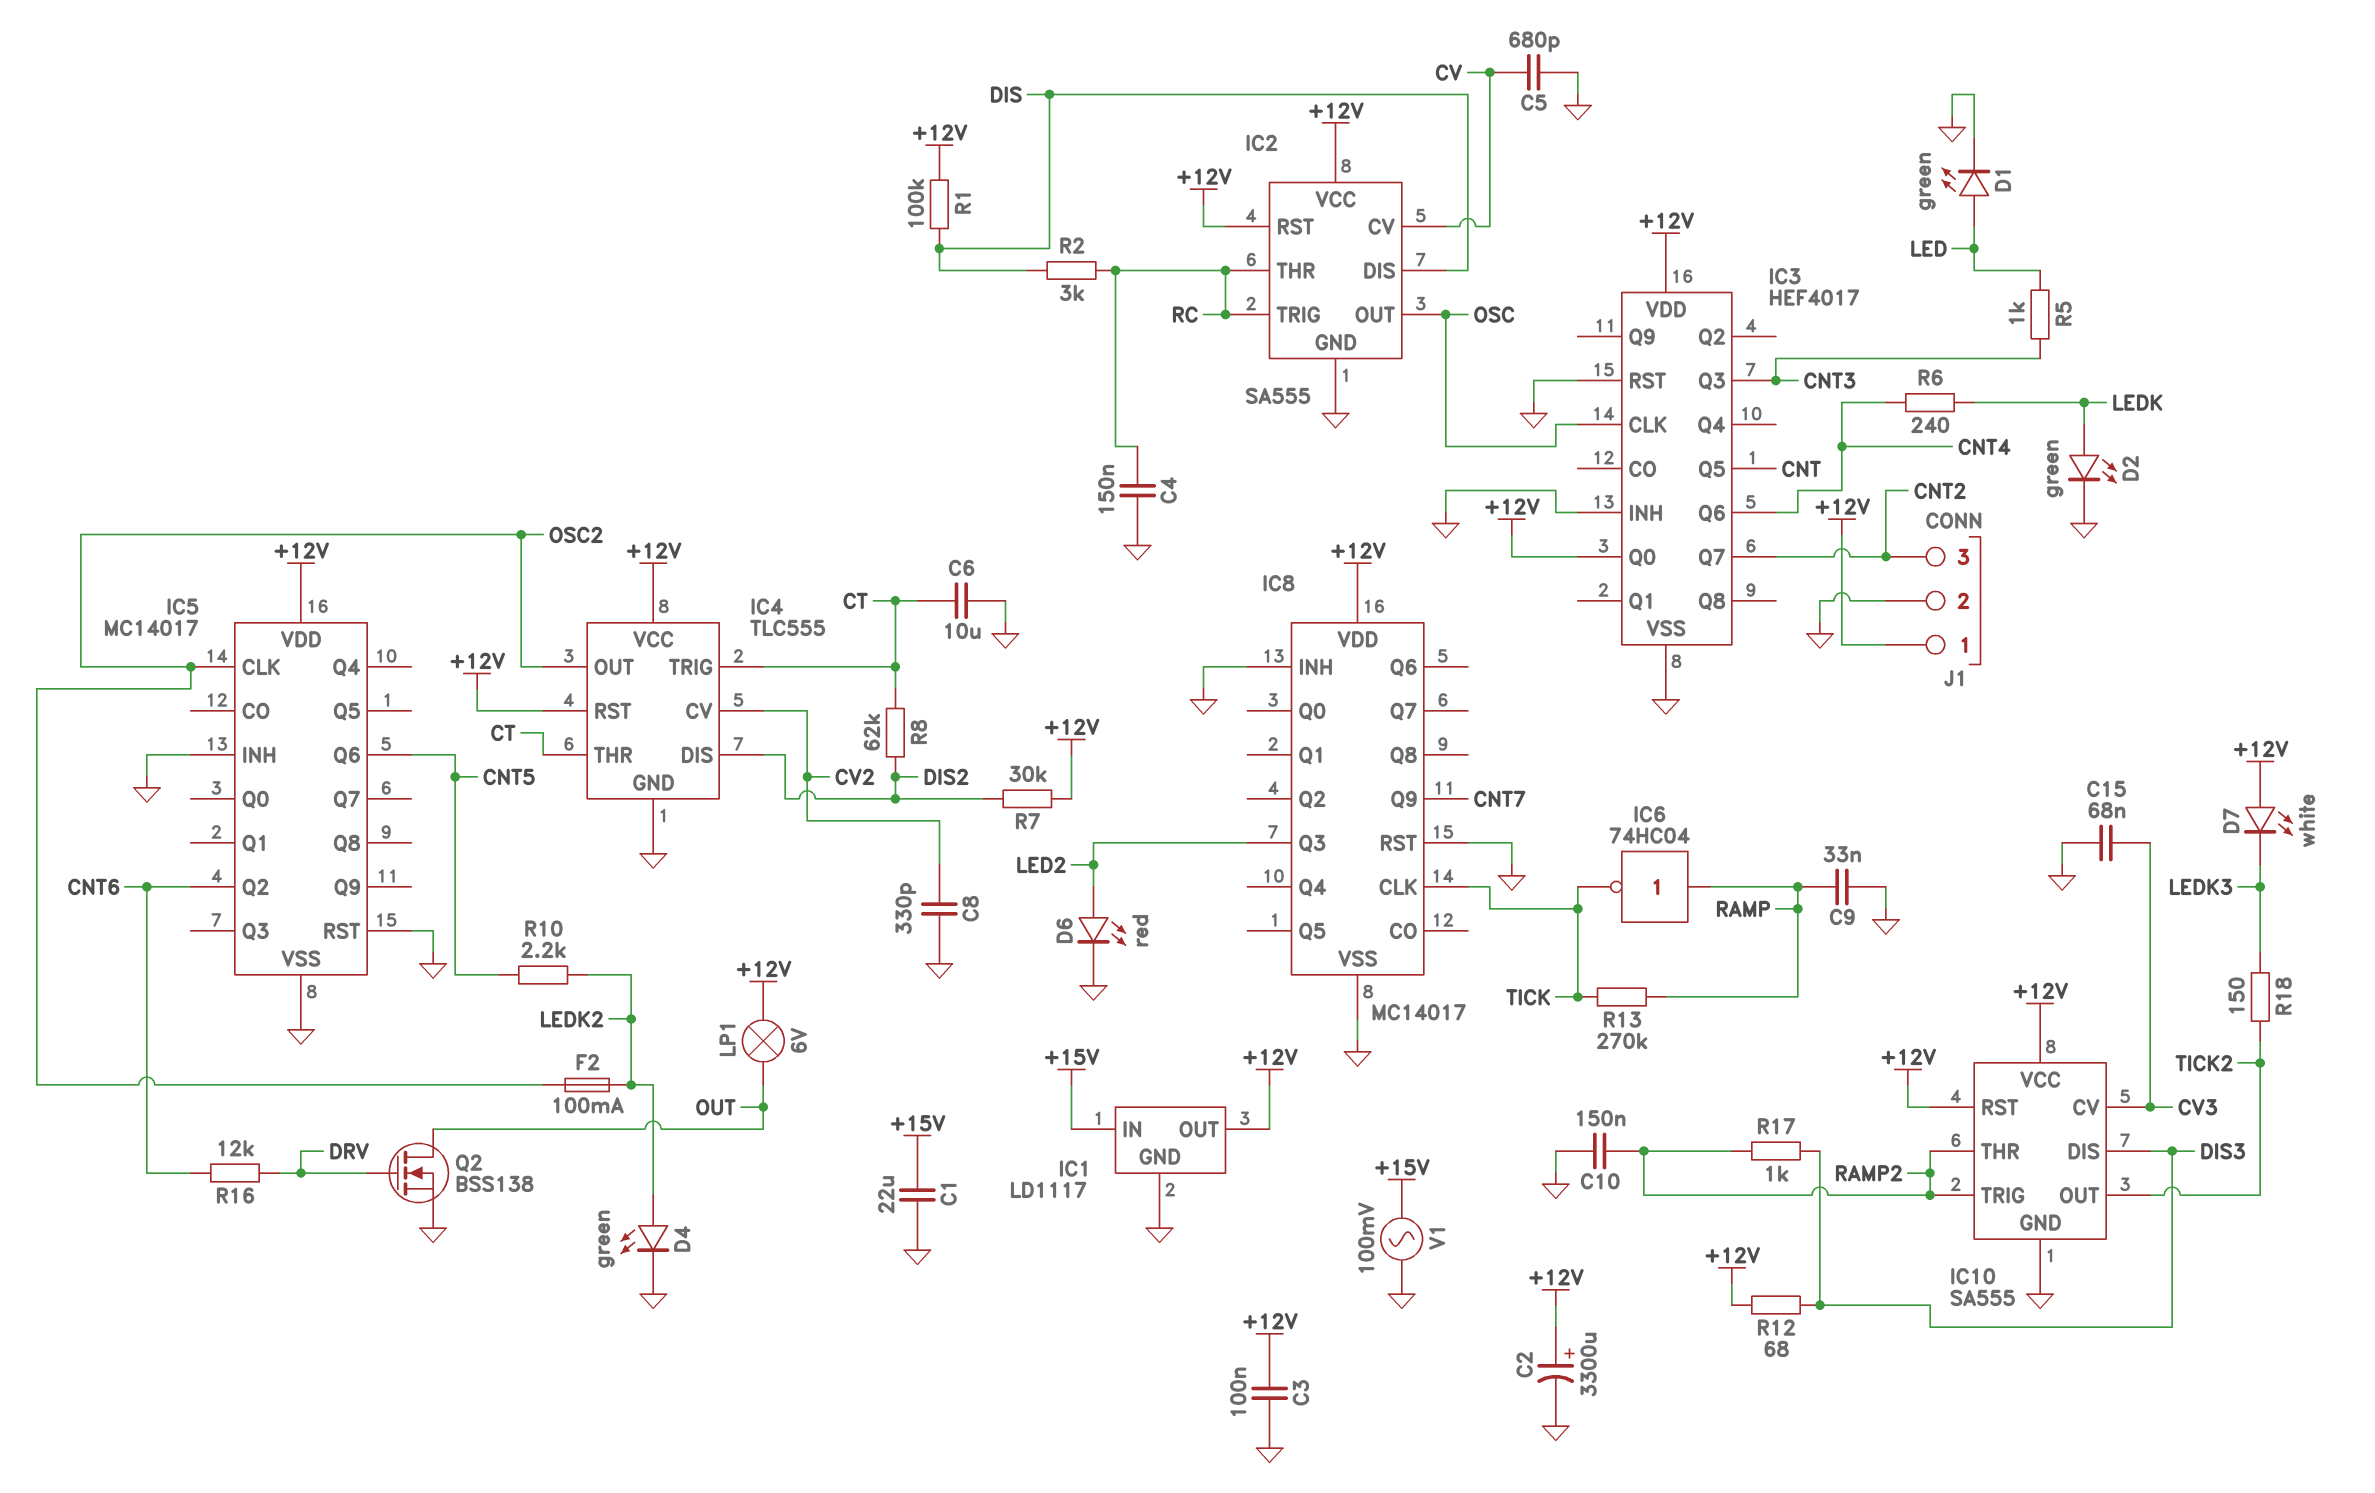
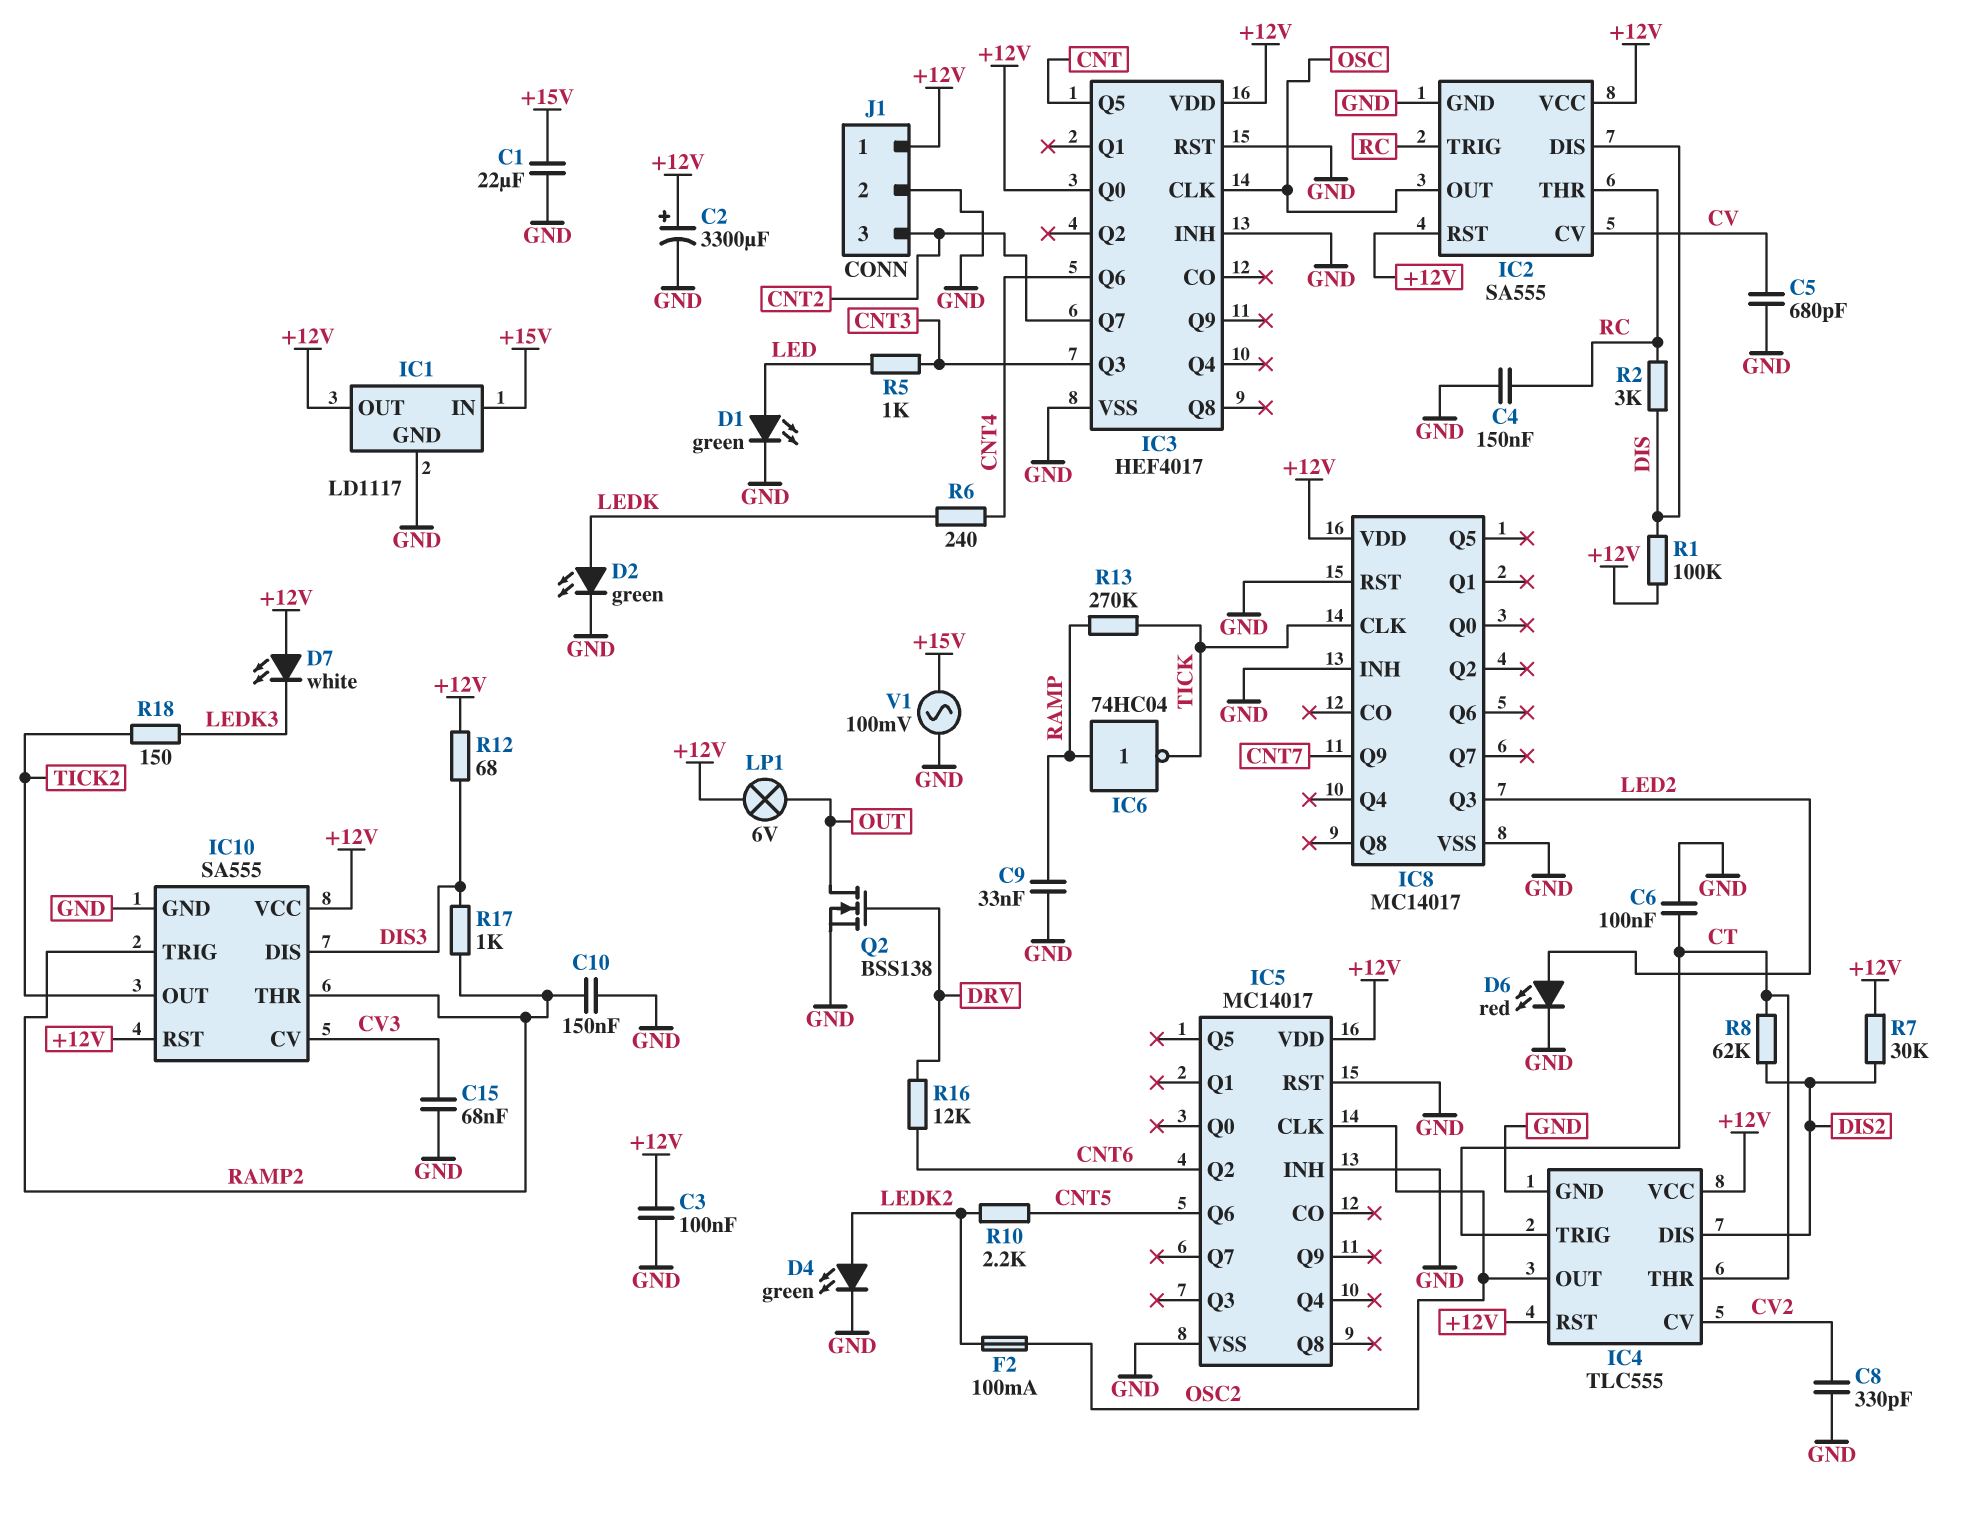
C6: 10uF (CT, GND) -> 100nF (CT, GND)

